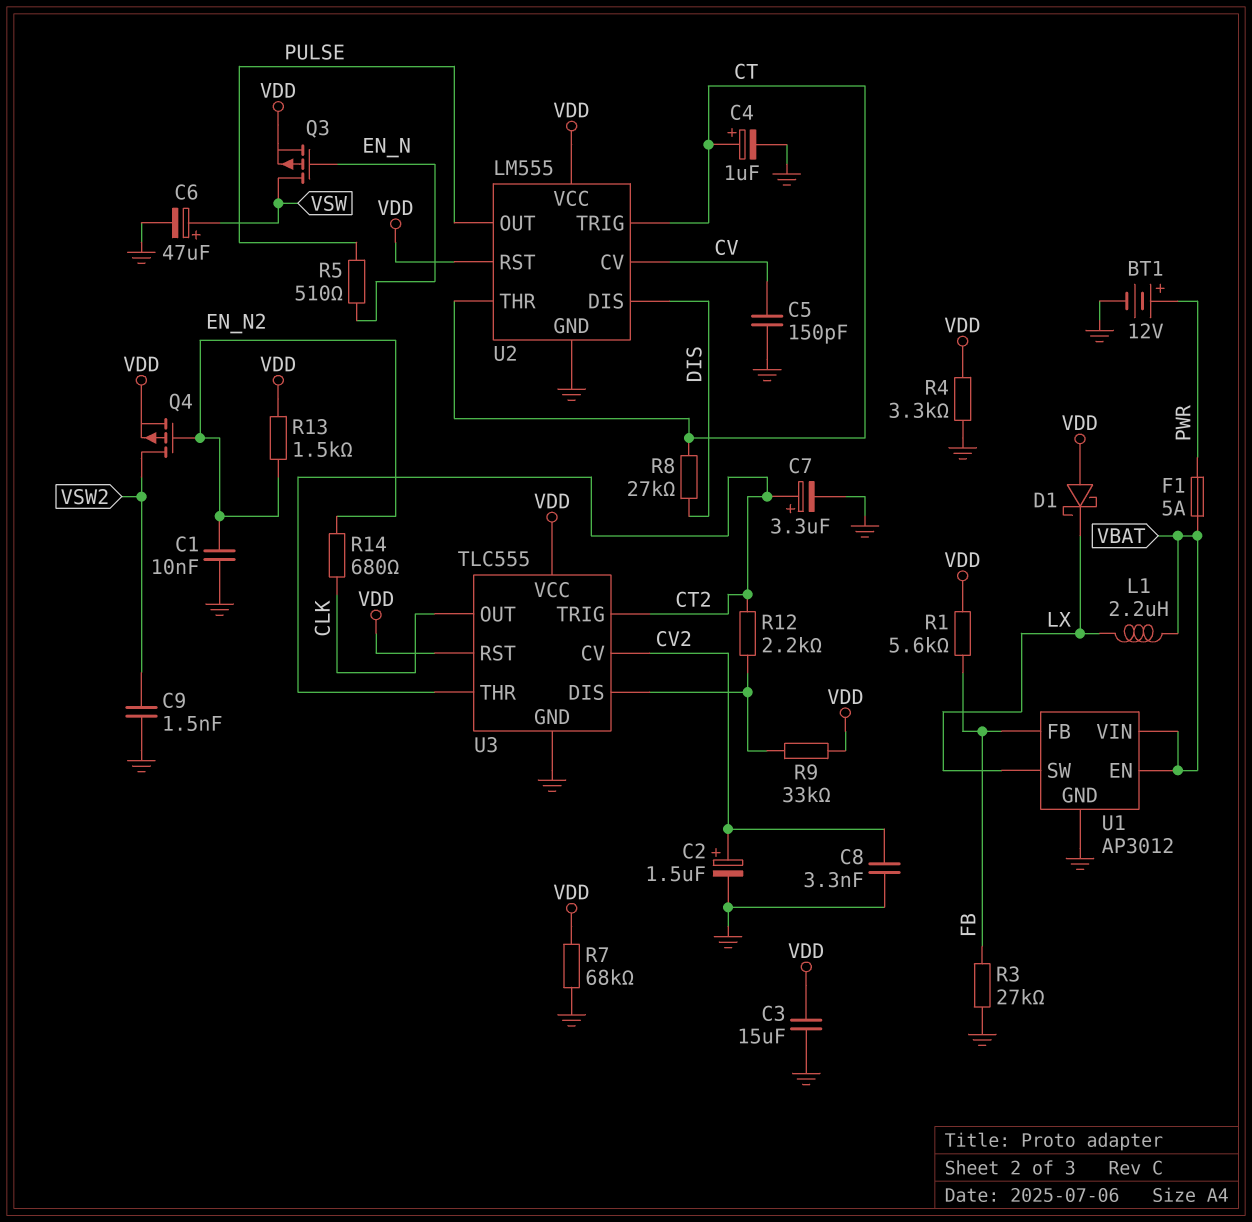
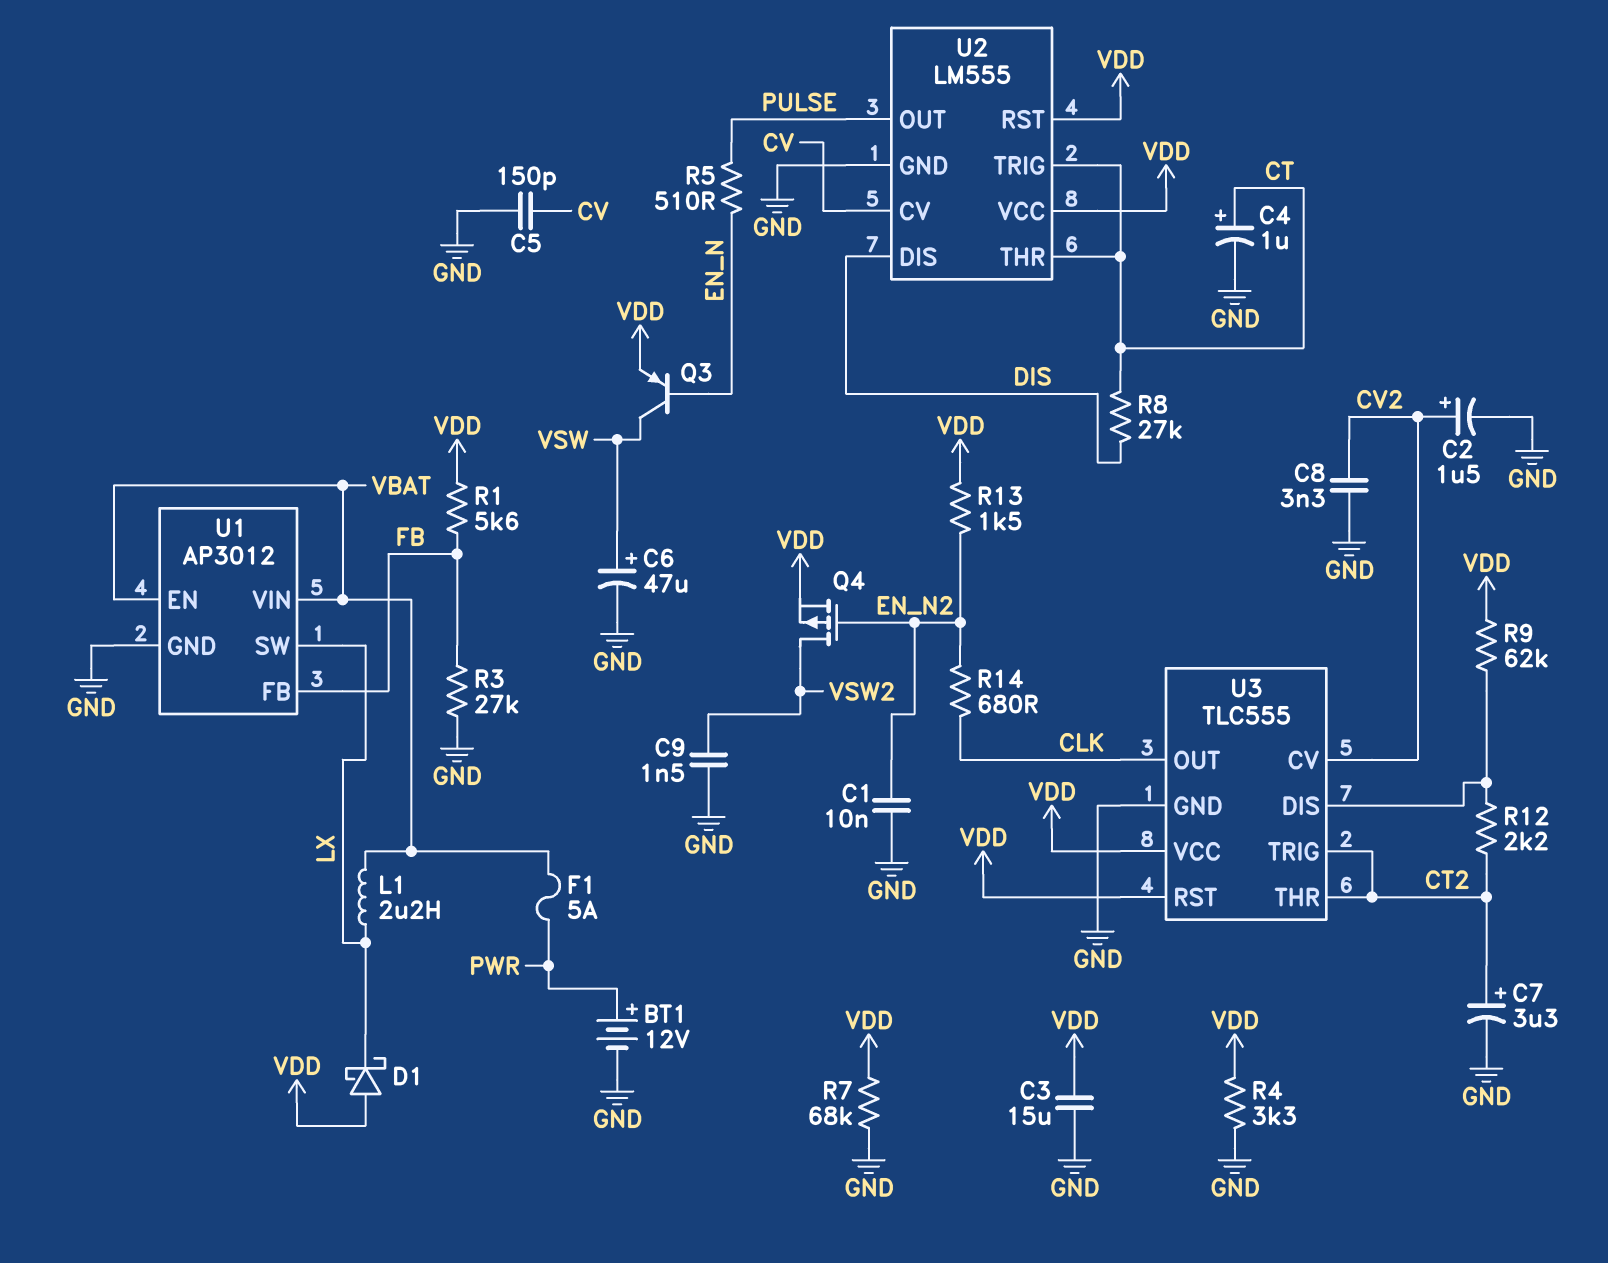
Q3: PMOS (G EN_N, D VSW, S VDD) -> PNP (B EN_N, C VSW, E VDD)
R9: 33k (U3/DIS, VDD) -> 62k (U3/DIS, VDD)

